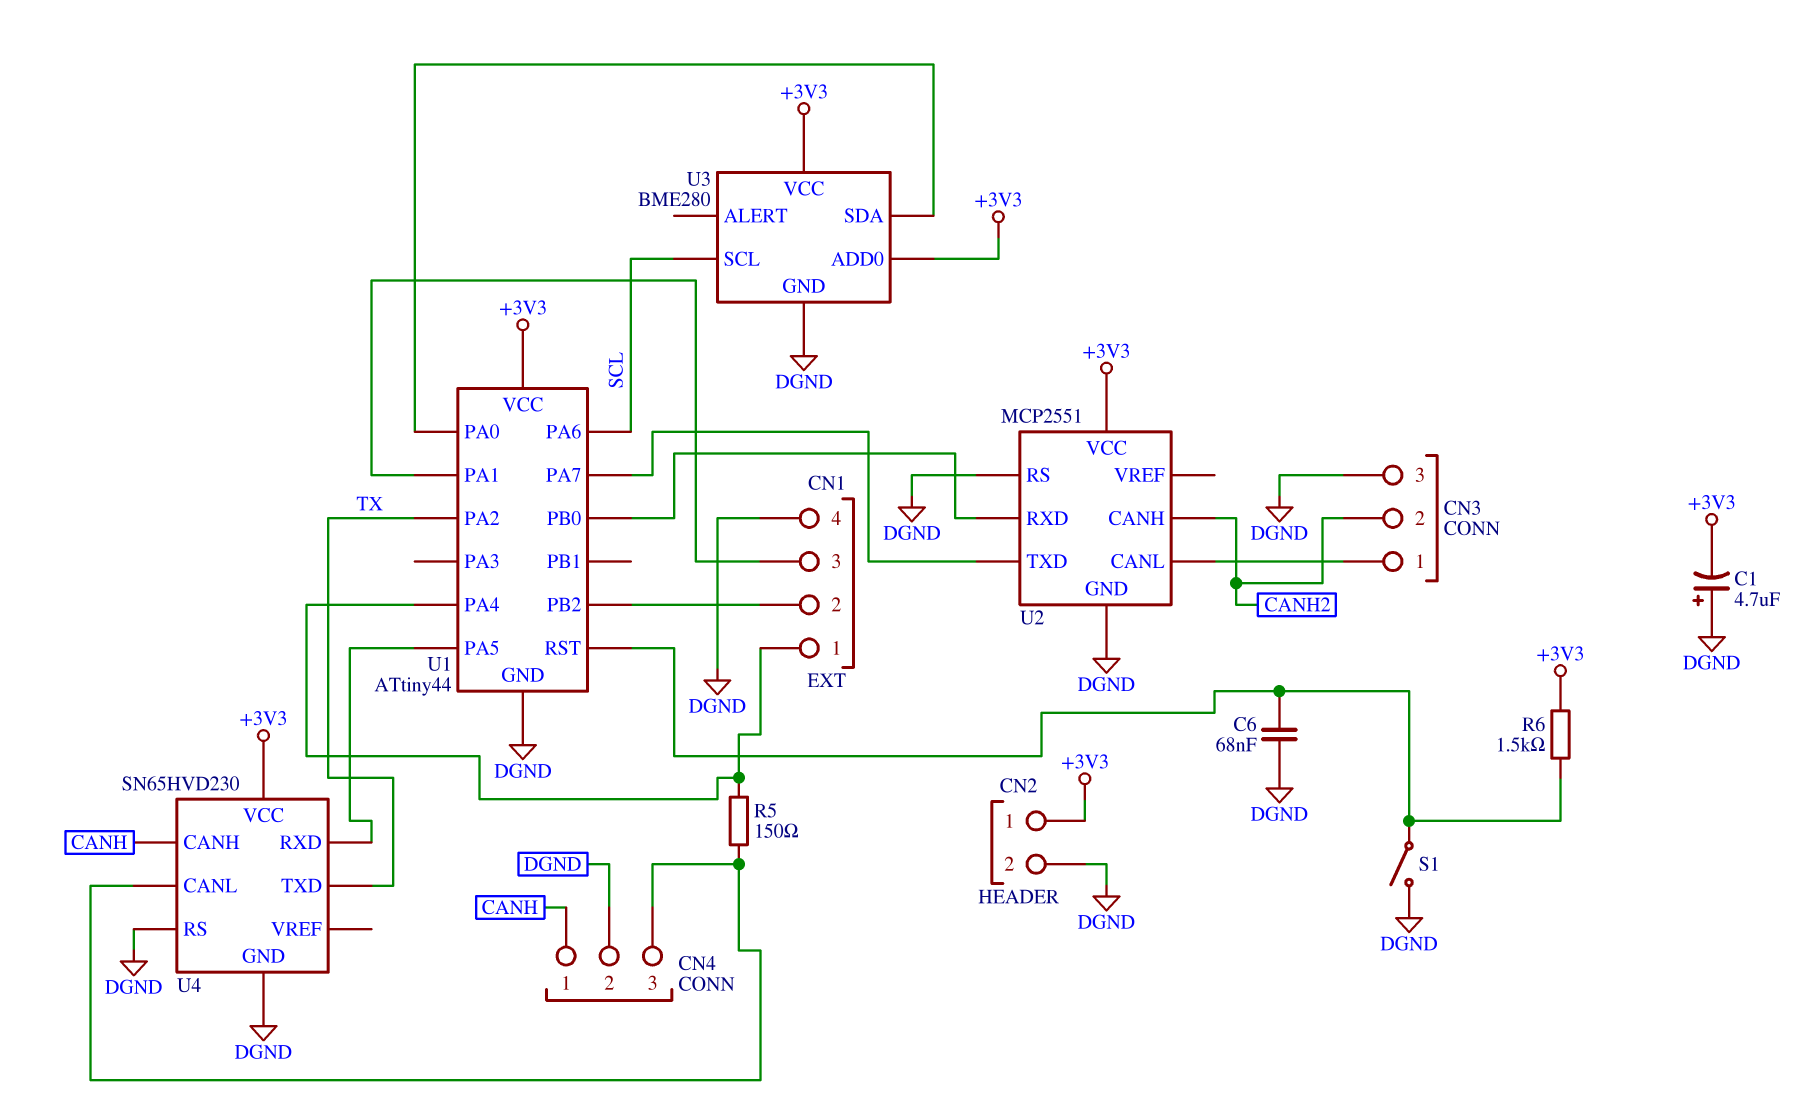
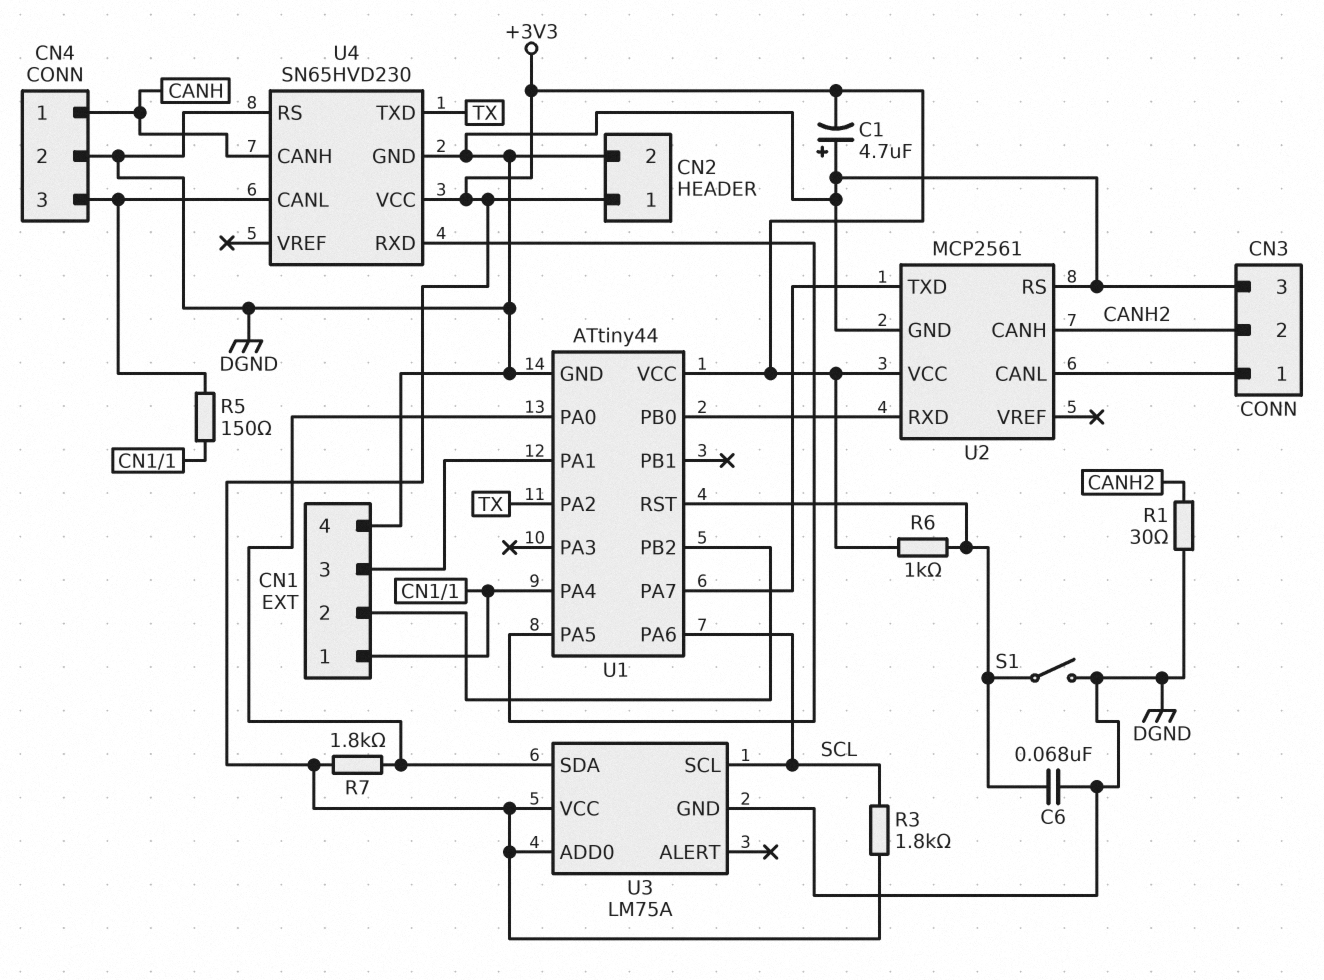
R1: none -> 30 (CANH2, DGND)
R3: none -> 1.8k (+3V3, SCL)
R6: 1.5k (+3V3, U1/RST) -> 1k (+3V3, U1/RST)
R7: none -> 1.8k (+3V3, U1/PA0)
U2: MCP2551 -> MCP2561
U3: BME280 -> LM75A

